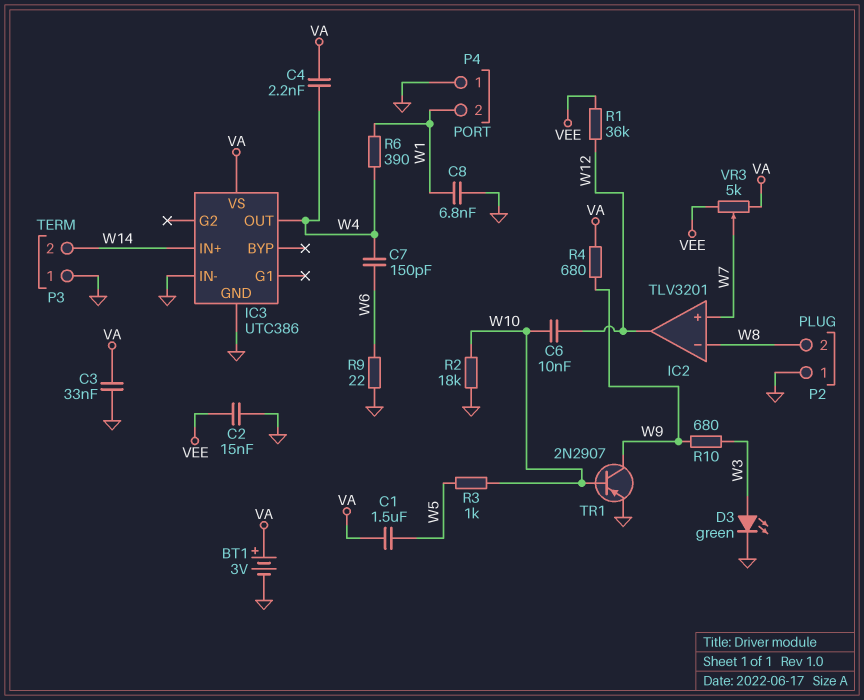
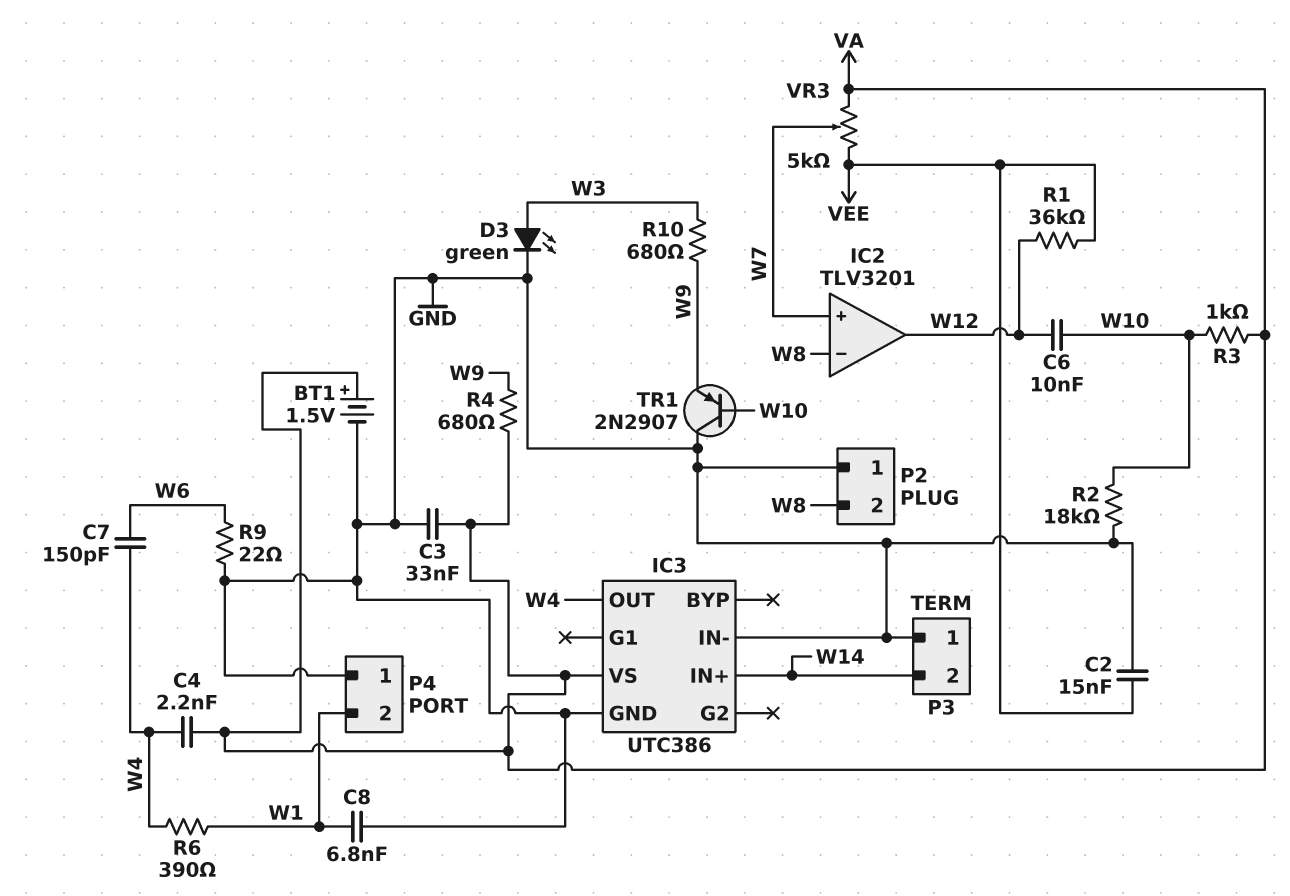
BT1: 3V (plus VA, minus GND) -> 1.5V (plus VA, minus GND)
C1: 1.5uF (VA, W5) -> none
R3: 1k (W5, W10) -> 1k (VA, W10)
TR1: PNP 2N2907 (B W10, C W9, E GND) -> PNP 2N2907 (B W10, C GND, E W9)

